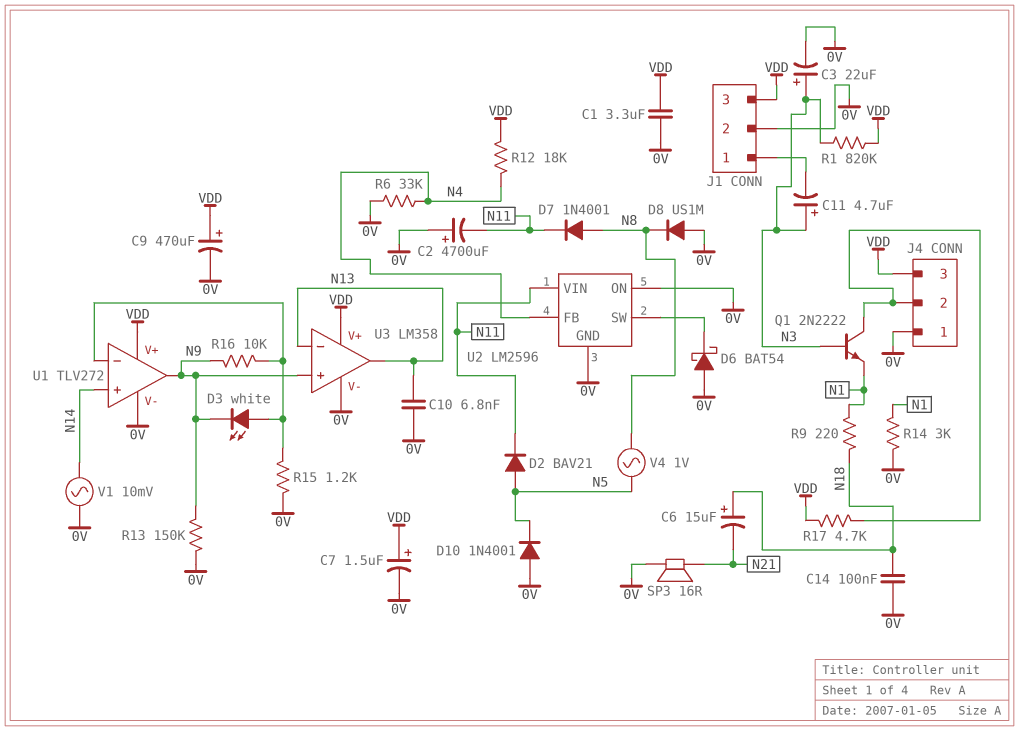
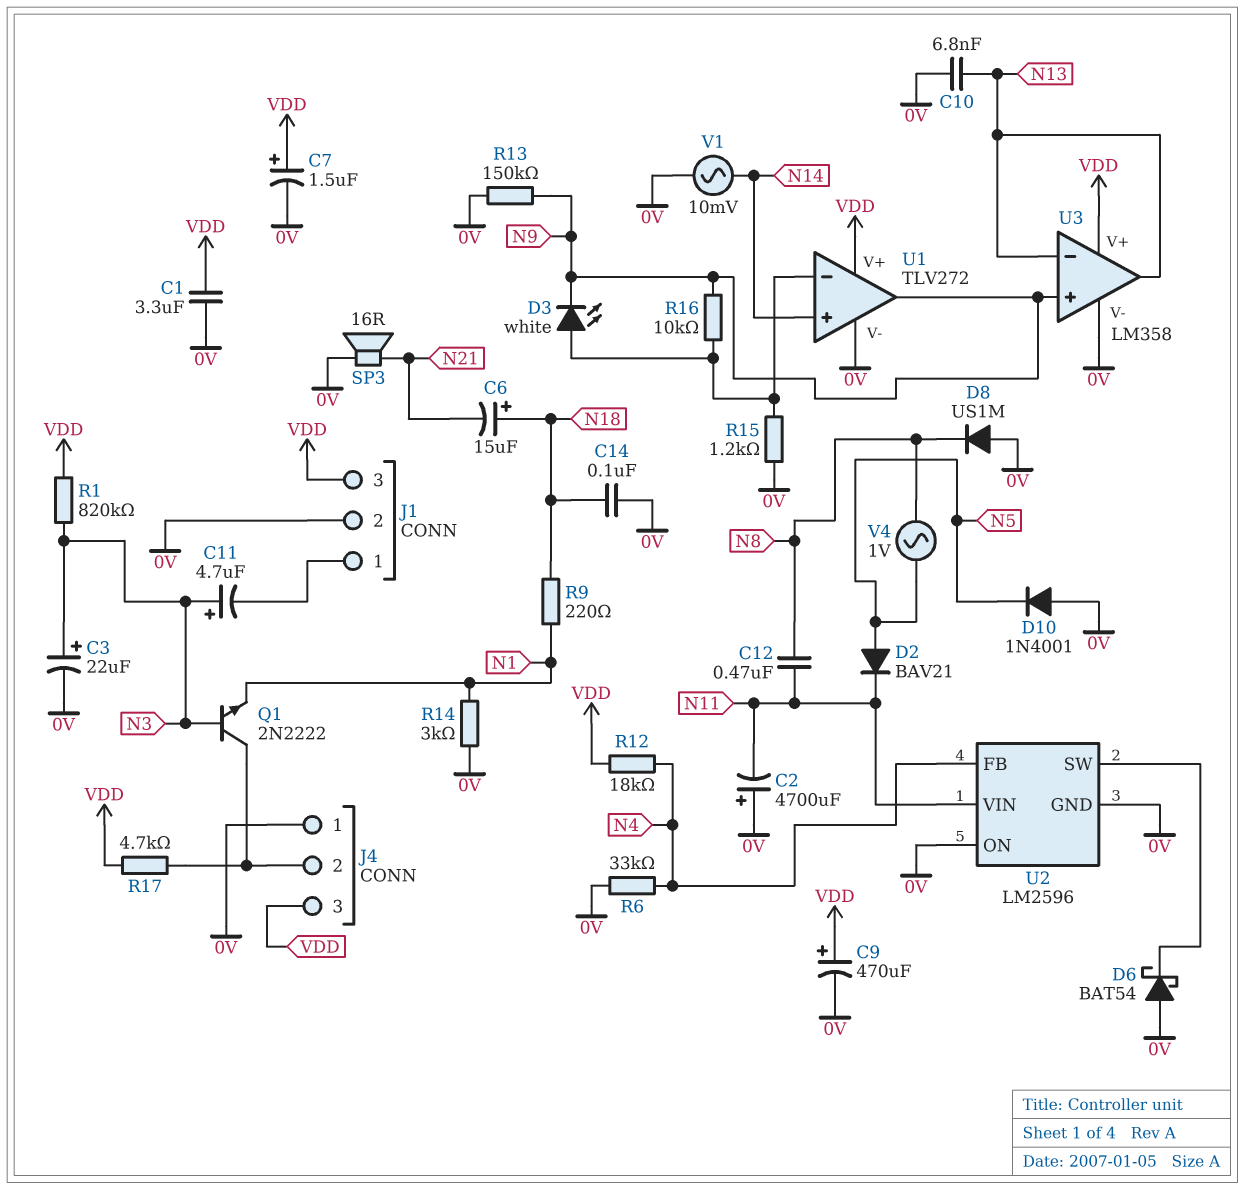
C12: none -> 470nF (N8, N11)
D7: diode 1N4001 (A N8, K N11) -> none

